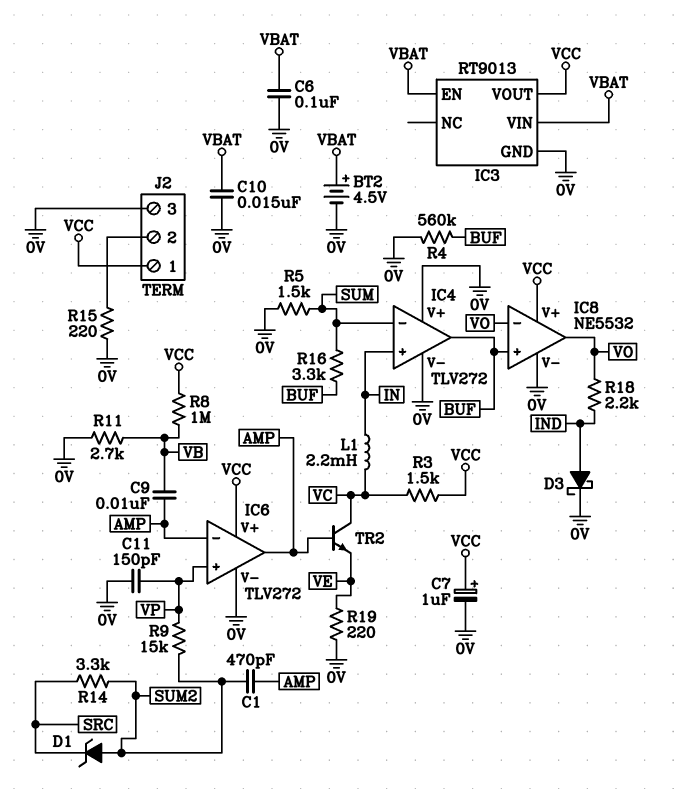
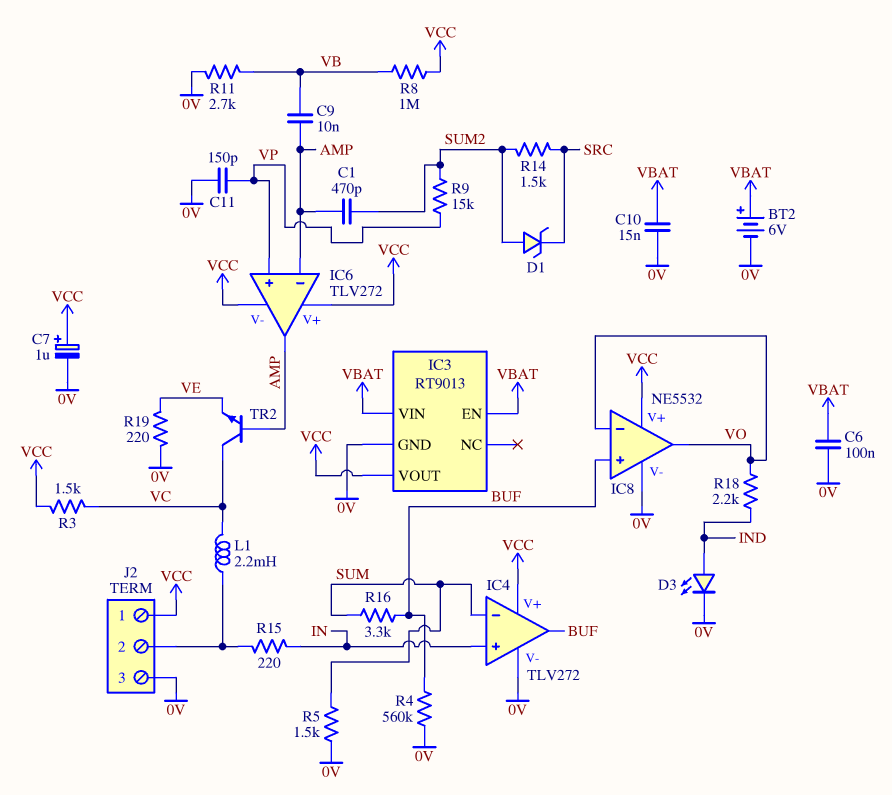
BT2: 4.5V (plus VBAT, minus 0V) -> 6V (plus VBAT, minus 0V)
D3: schottky (A IND, K 0V) -> LED (A IND, K 0V)
IC4 pin V+: 0V -> VCC
IC6 pin V-: 0V -> VCC
L1: 2.2mH (IN, VC) -> 2.2mH (J2/2, VC)
R14: 3.3k (SRC, SUM2) -> 1.5k (SRC, SUM2)
R15: 220 (0V, J2/2) -> 220 (IN, J2/2)

